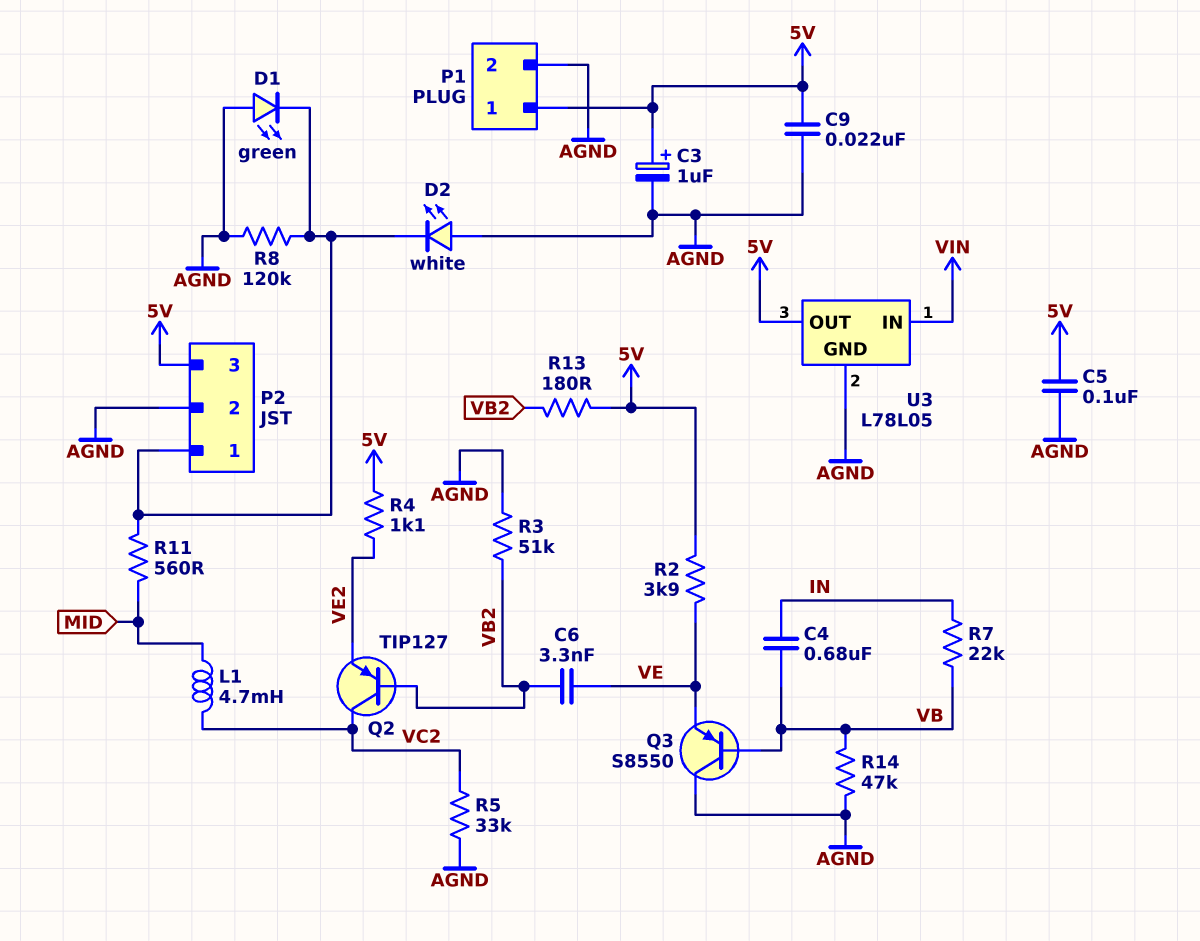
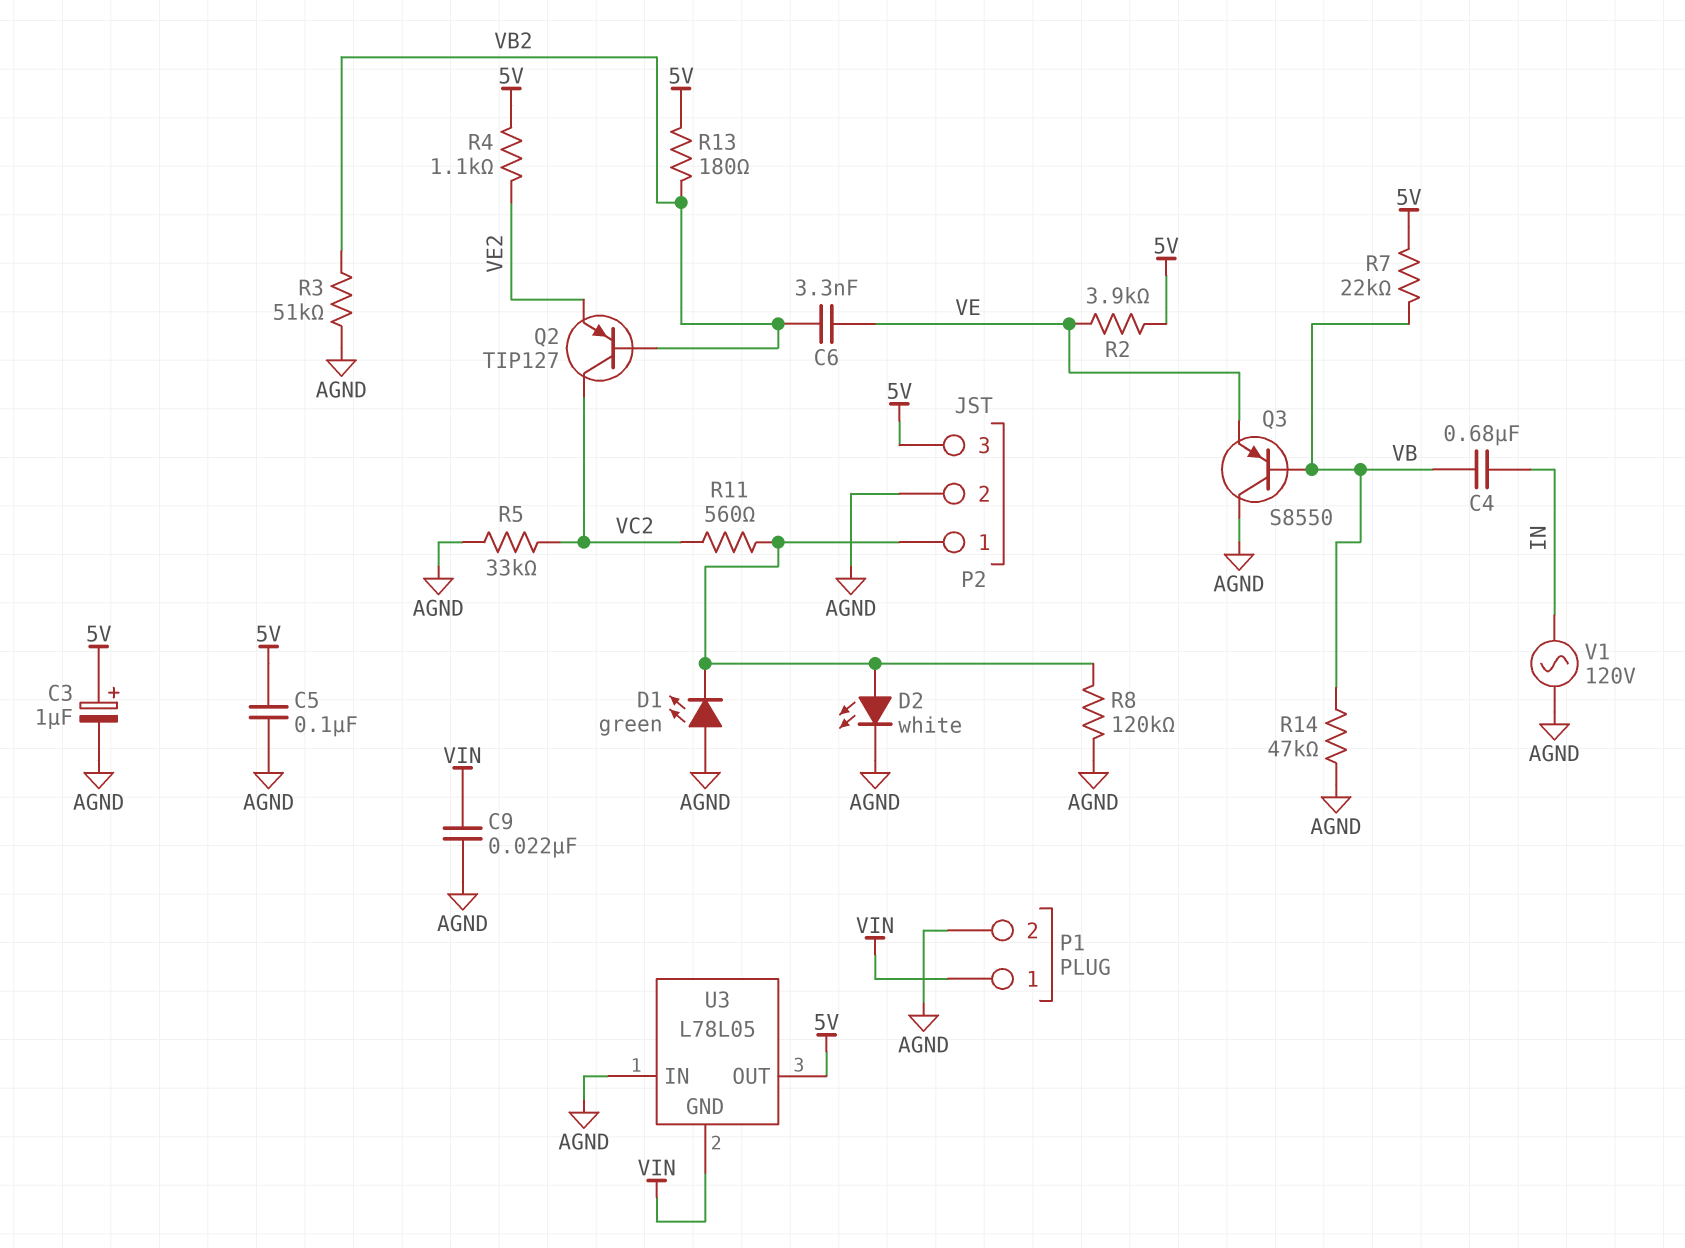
C9: 22nF (5V, AGND) -> 22nF (AGND, VIN)
D2: LED white (A AGND, K P2/1) -> LED white (A P2/1, K AGND)
L1: 4.7mH (MID, VC2) -> none
P1 pin 1: 5V -> VIN
R7: 22k (IN, VB) -> 22k (5V, VB)
R11: 560 (MID, P2/1) -> 560 (P2/1, VC2)
U3 pin GND: AGND -> VIN
U3 pin IN: VIN -> AGND
V1: none -> AC 120V (AGND, IN)

